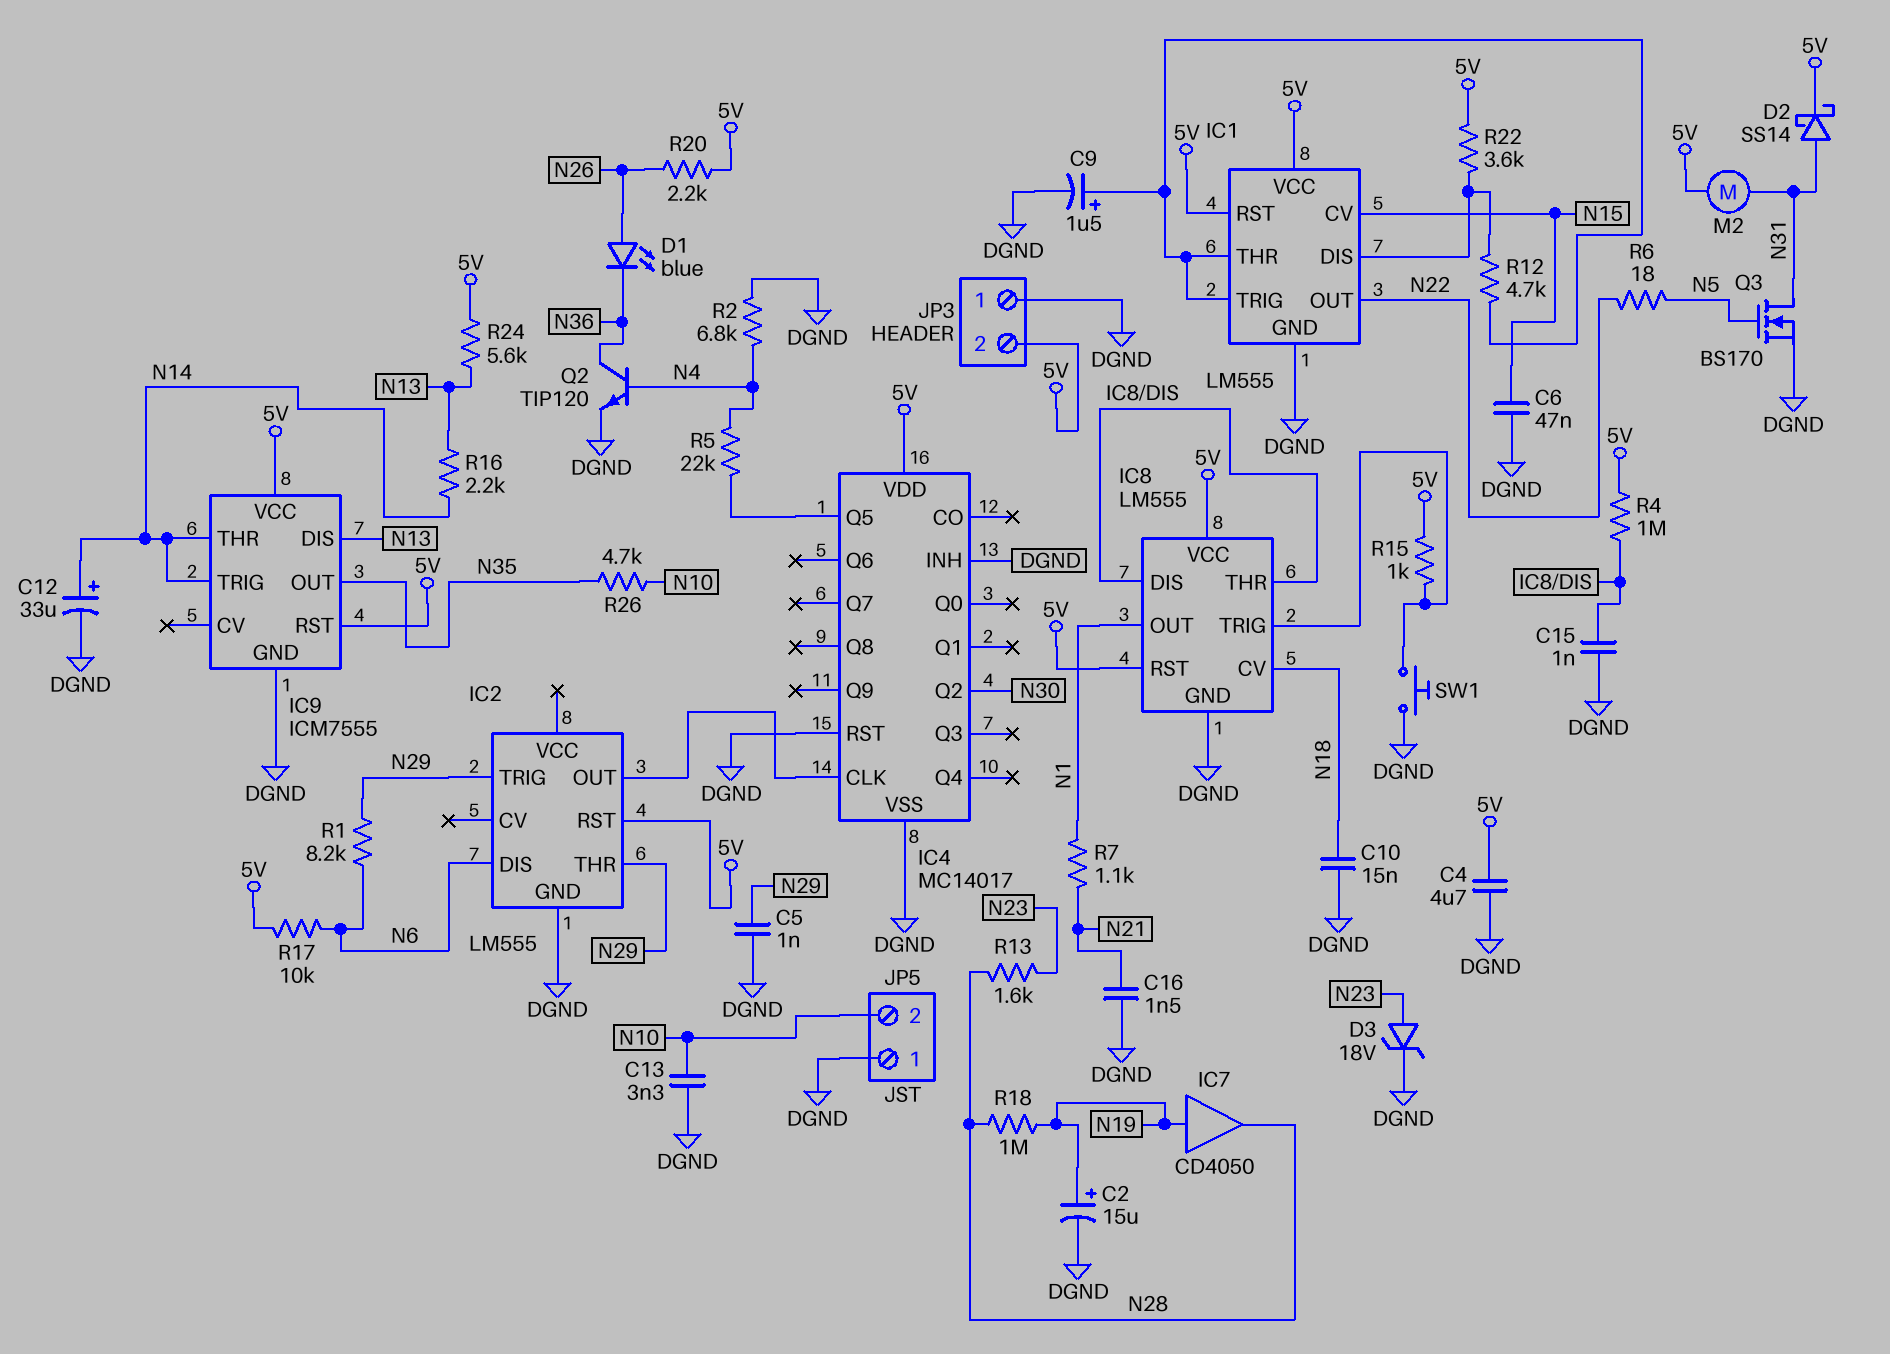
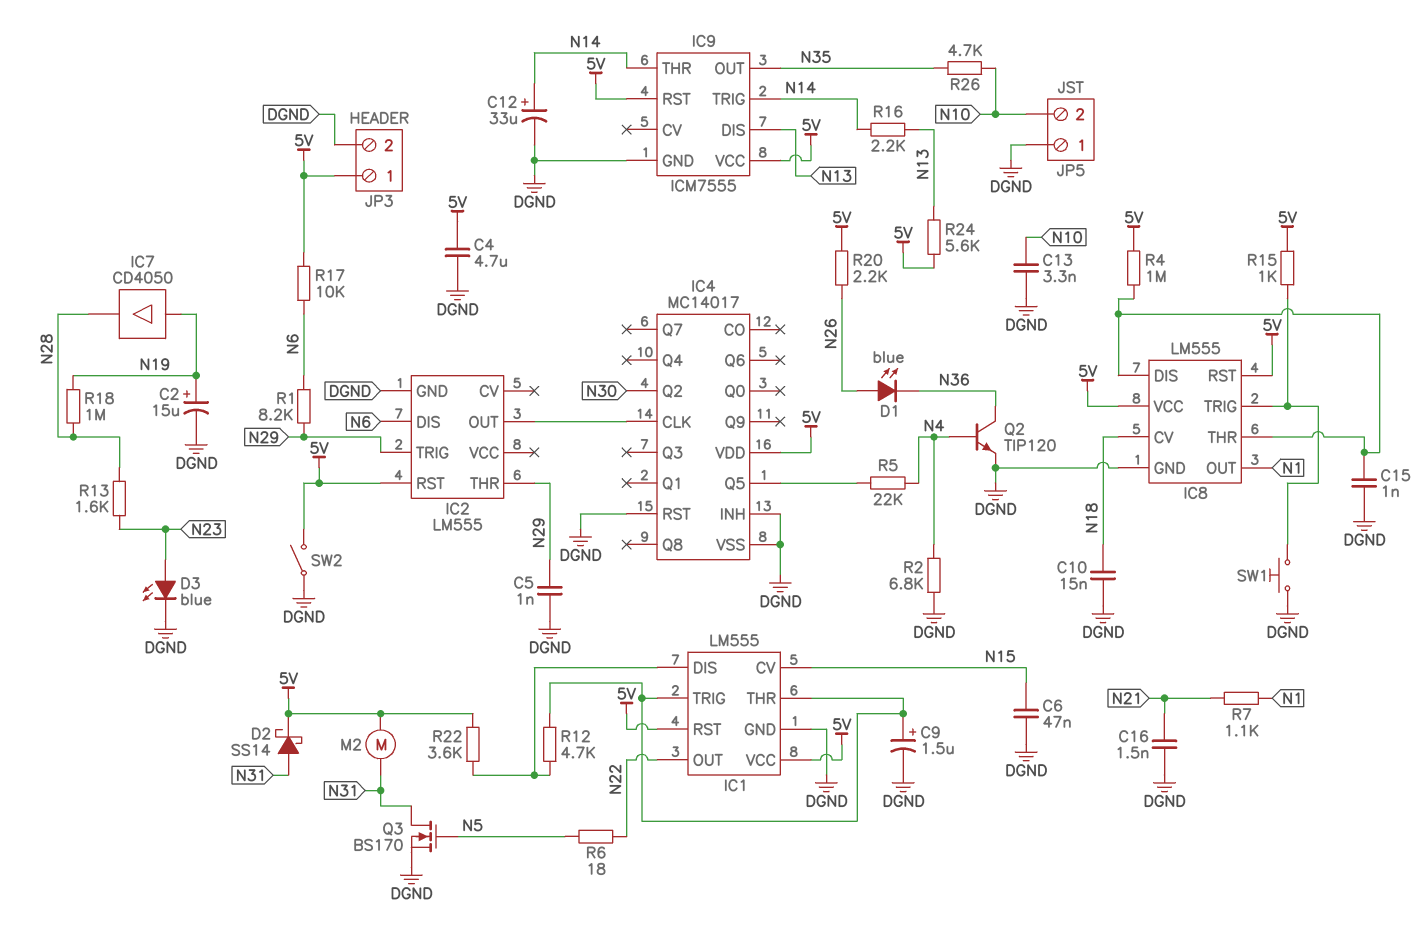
D3: zener 18V (A N23, K DGND) -> LED blue (A N23, K DGND)
JP3 pin 1: DGND -> 5V
JP3 pin 2: 5V -> DGND
SW2: none -> switch (5V, DGND)

